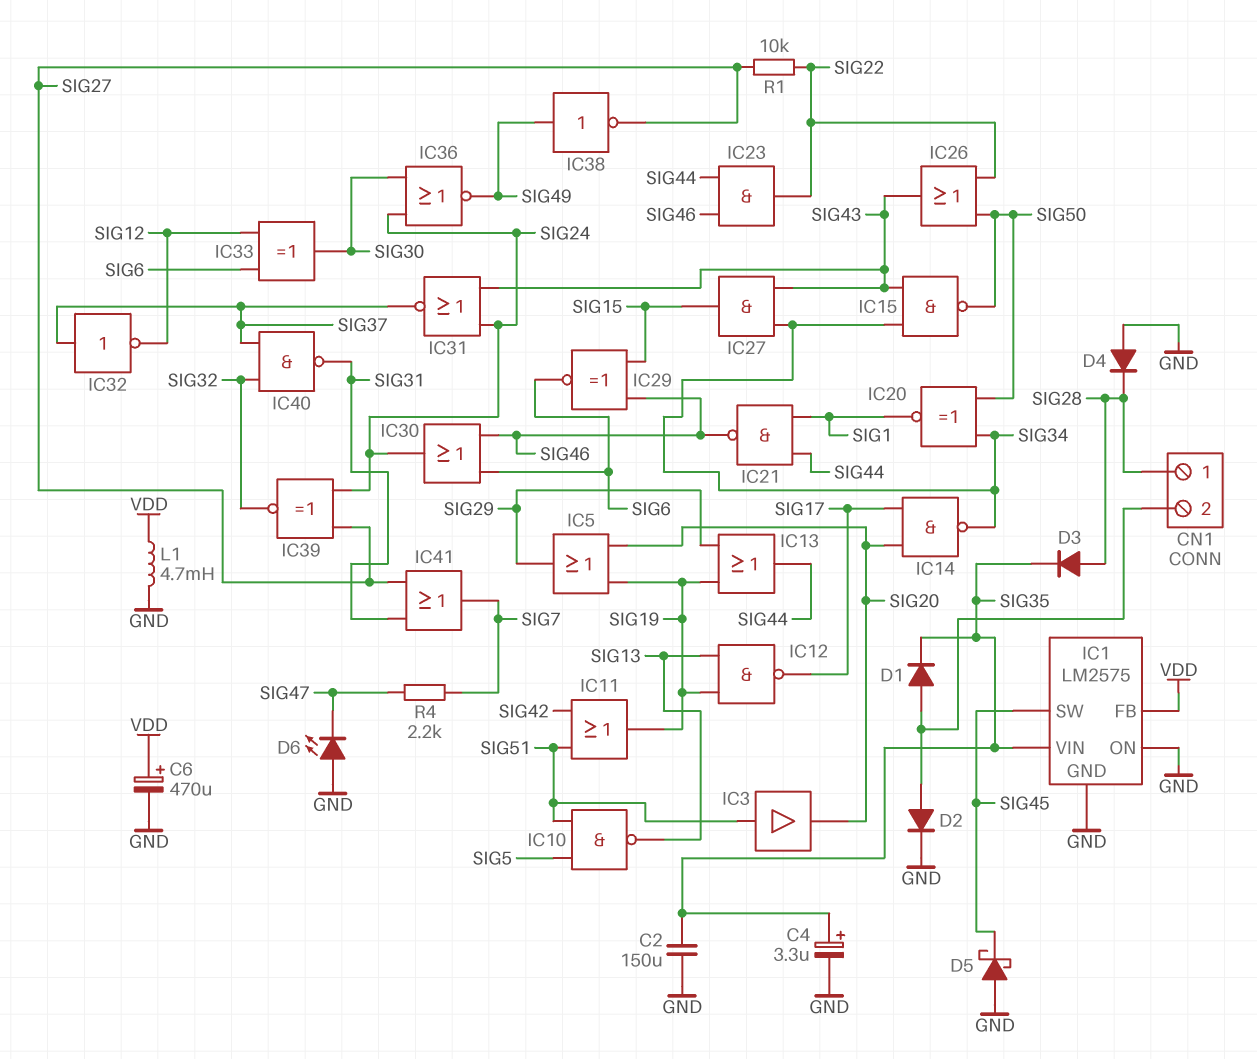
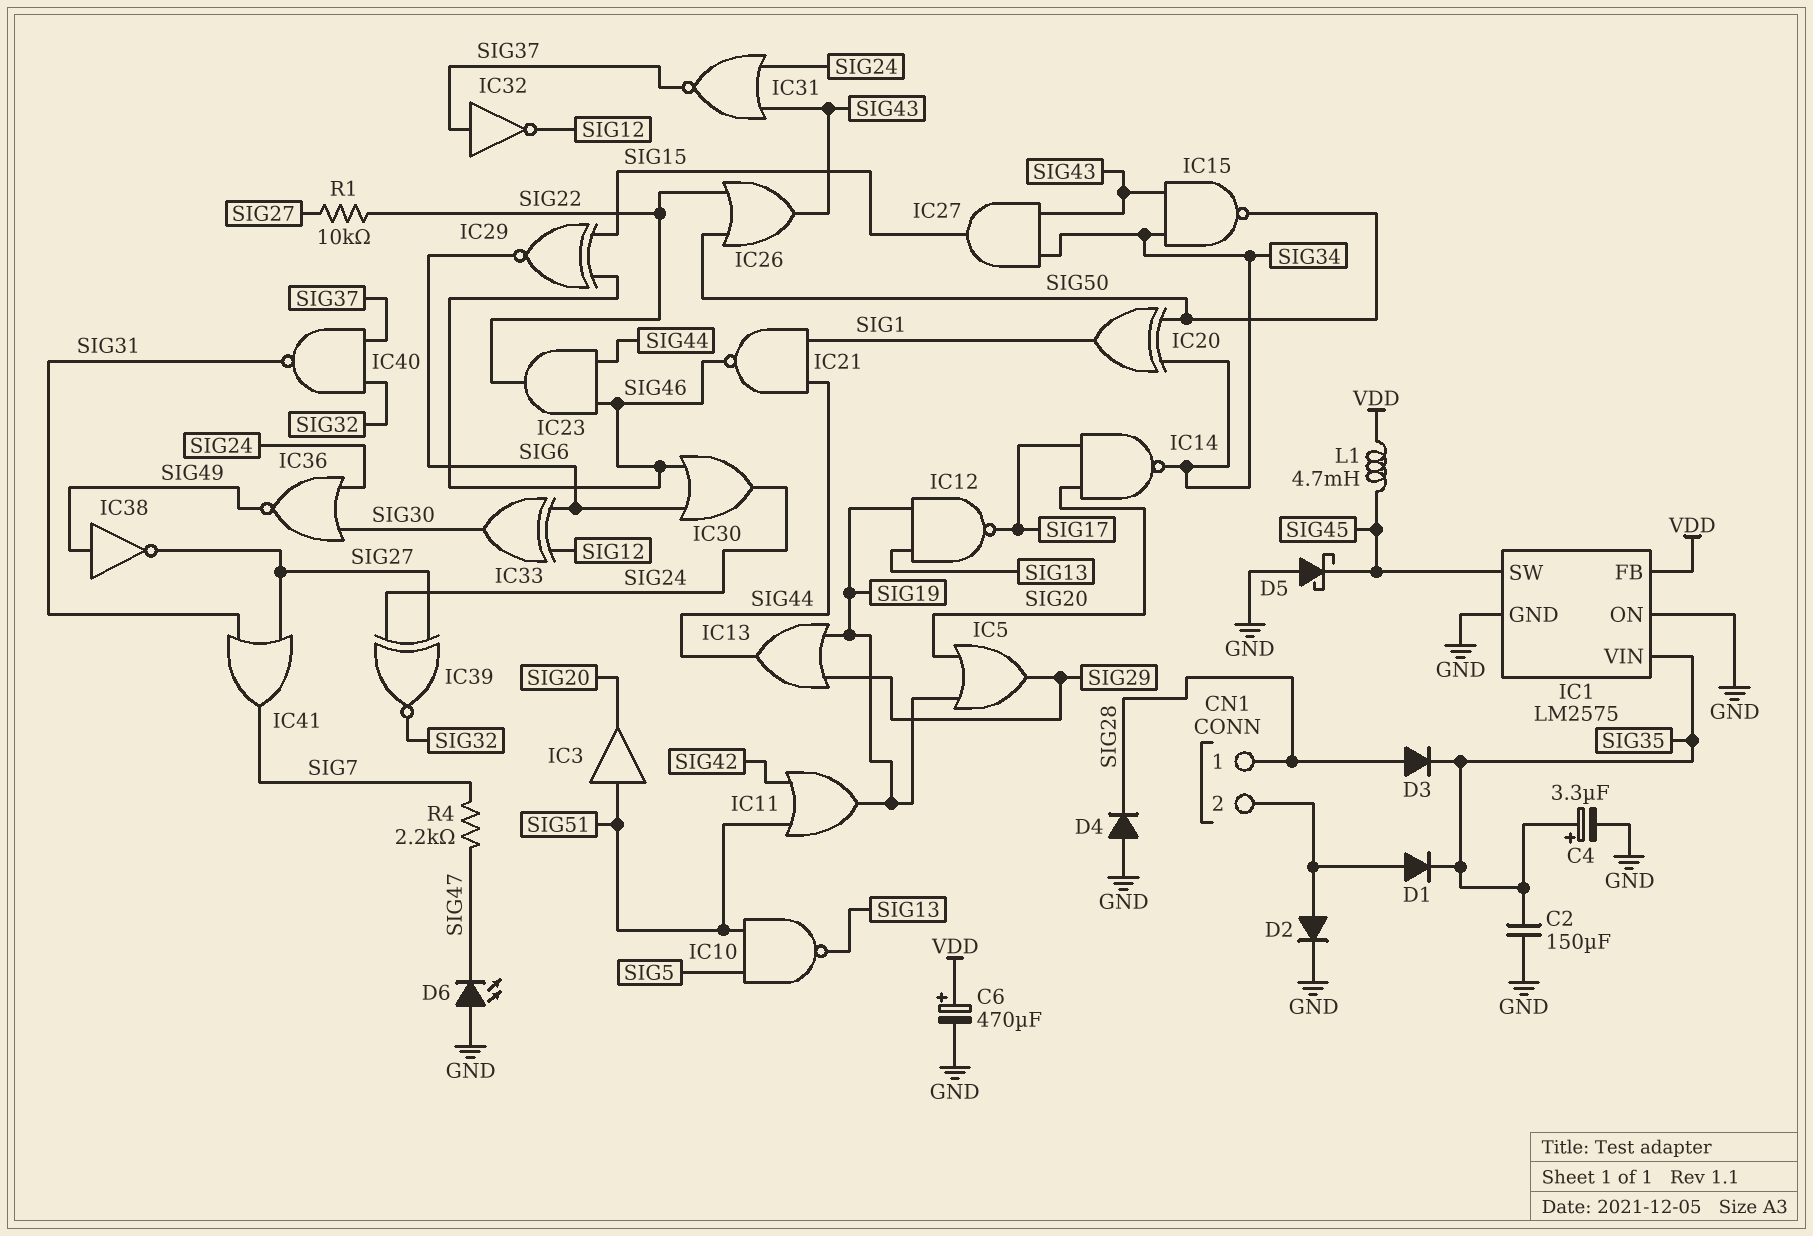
IC20: XNOR (in SIG34, in SIG50, out SIG1) -> XOR (in SIG34, in SIG50, out SIG1)
L1: 4.7mH (GND, VDD) -> 4.7mH (SIG45, VDD)

